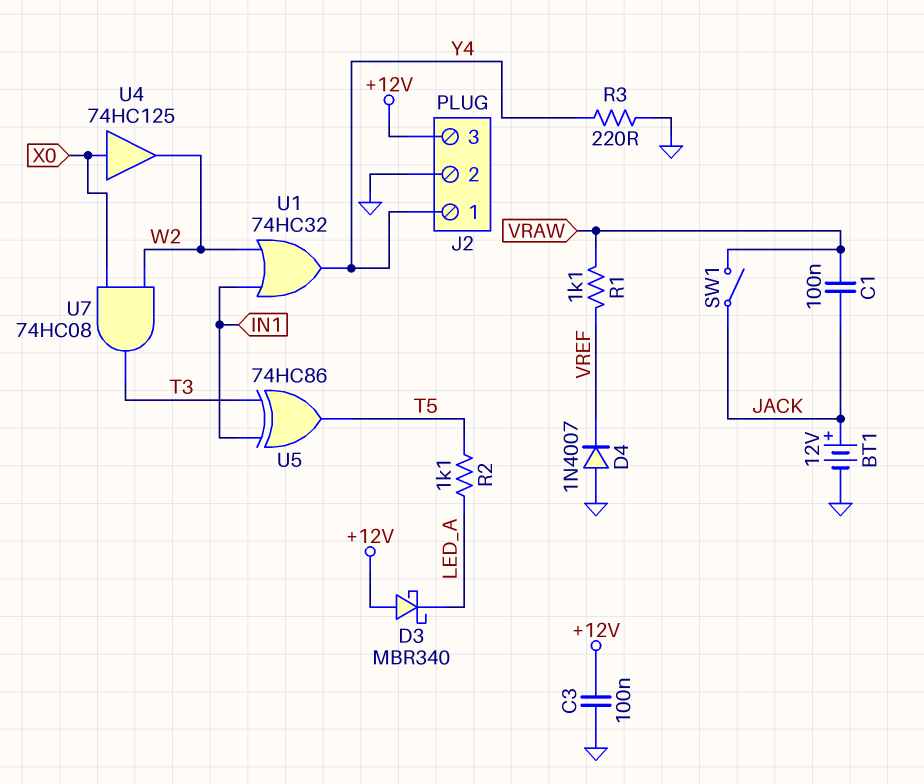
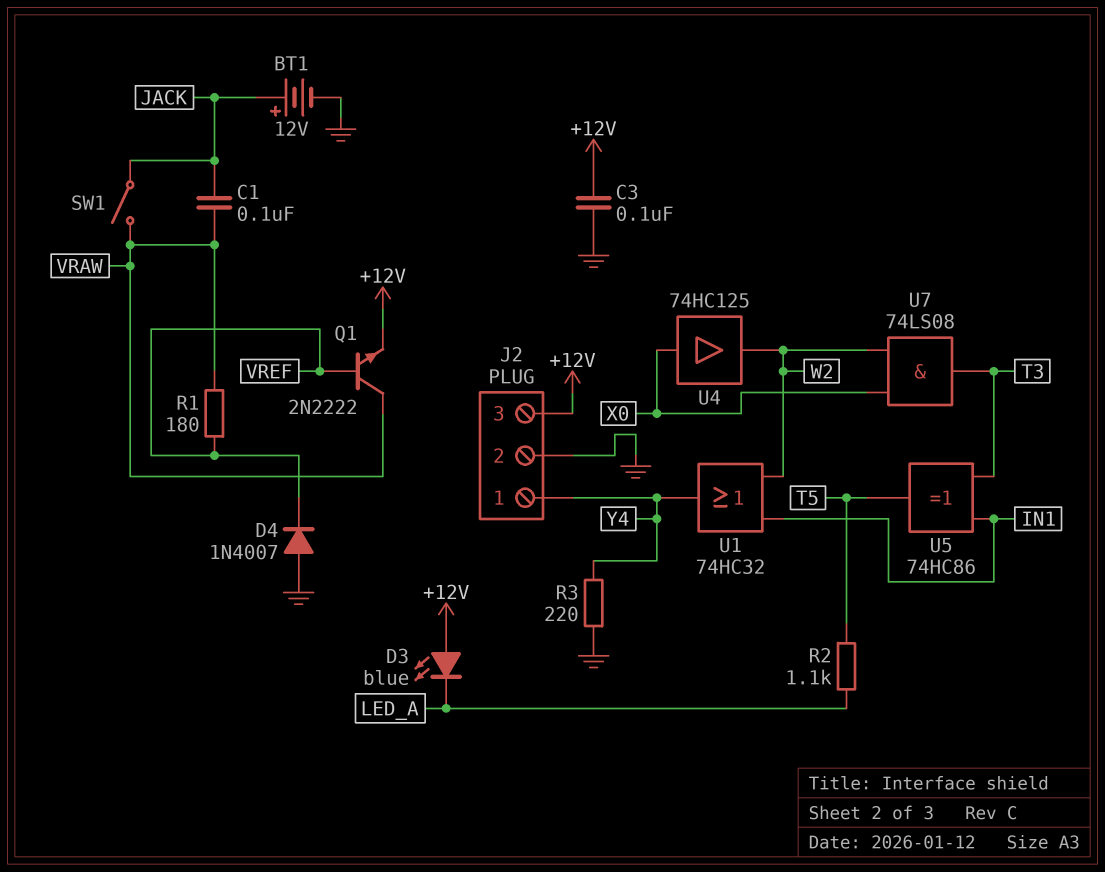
D3: schottky MBR340 (A +12V, K LED_A) -> LED blue (A +12V, K LED_A)
Q1: none -> NPN 2N2222 (B VREF, C VRAW, E +12V)
R1: 1.1k (VRAW, VREF) -> 180 (VRAW, VREF)
U7: AND 74HC08 (in W2, in X0, out T3) -> AND 74LS08 (in W2, in X0, out T3)

